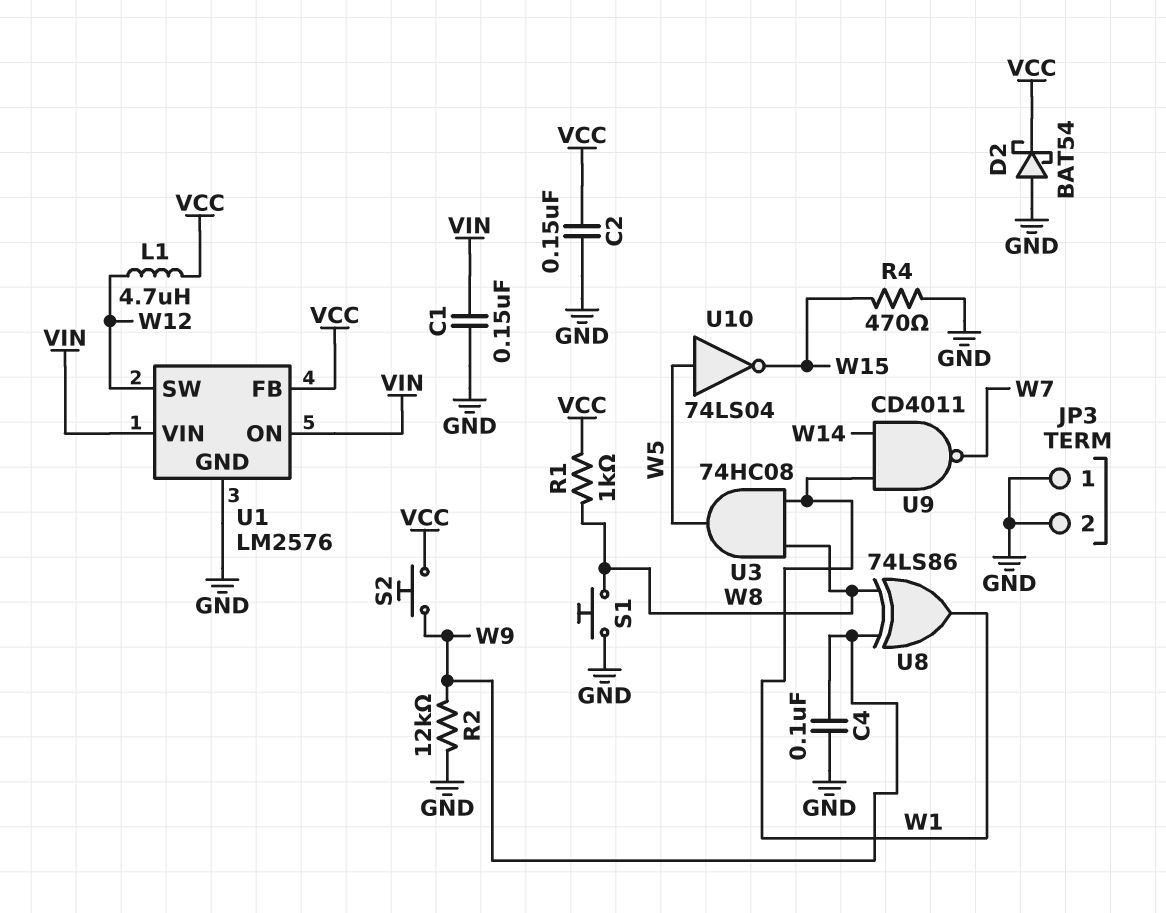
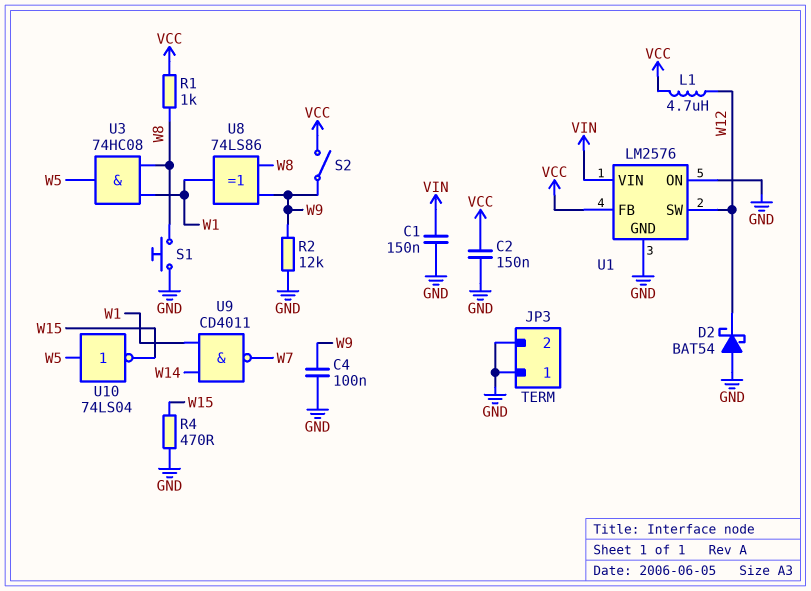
D2: schottky BAT54 (A GND, K VCC) -> schottky BAT54 (A GND, K W12)
S2: button (VCC, W9) -> switch (VCC, W9)
U1 pin ON: VIN -> GND

